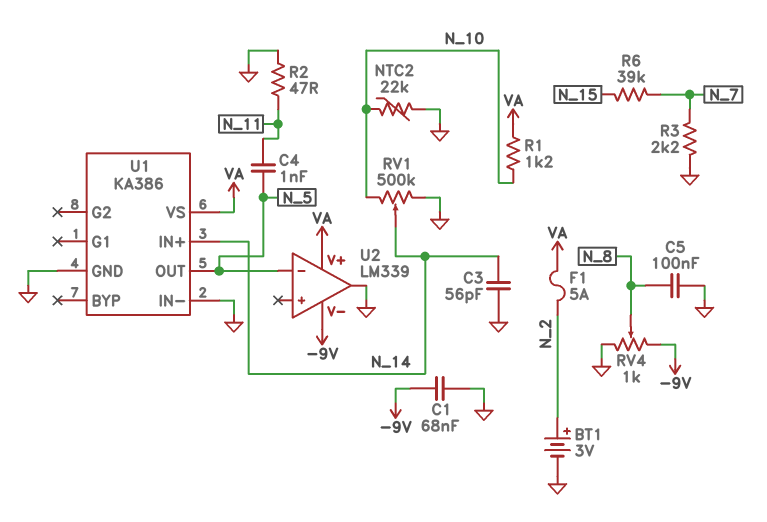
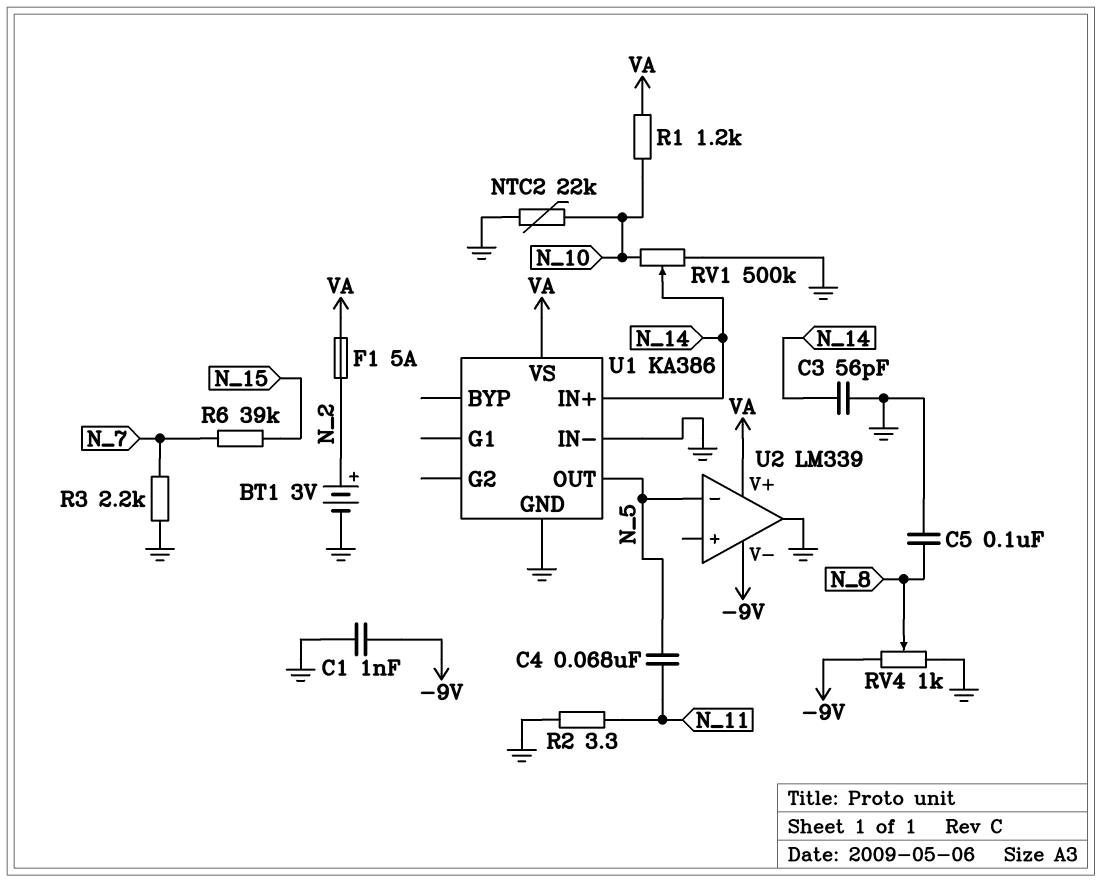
C1: 68nF (-9V, GND) -> 1nF (-9V, GND)
C4: 1nF (N_5, N_11) -> 68nF (N_5, N_11)
R2: 47 (GND, N_11) -> 3.3 (GND, N_11)

